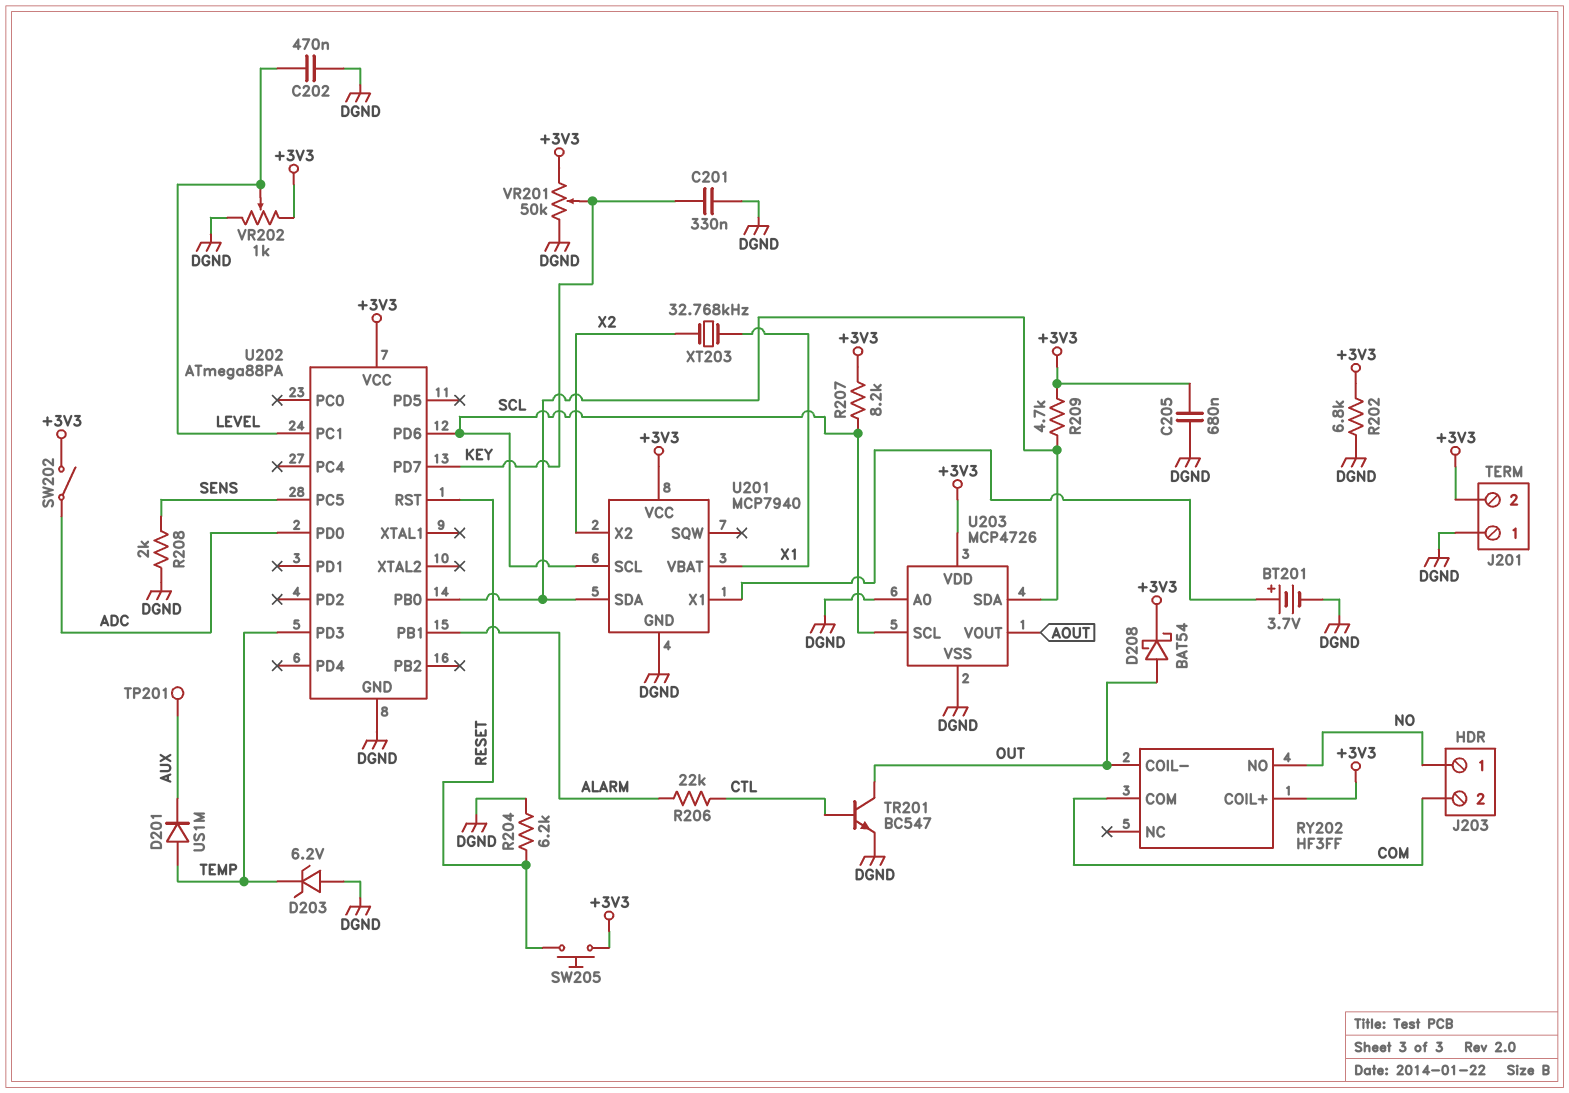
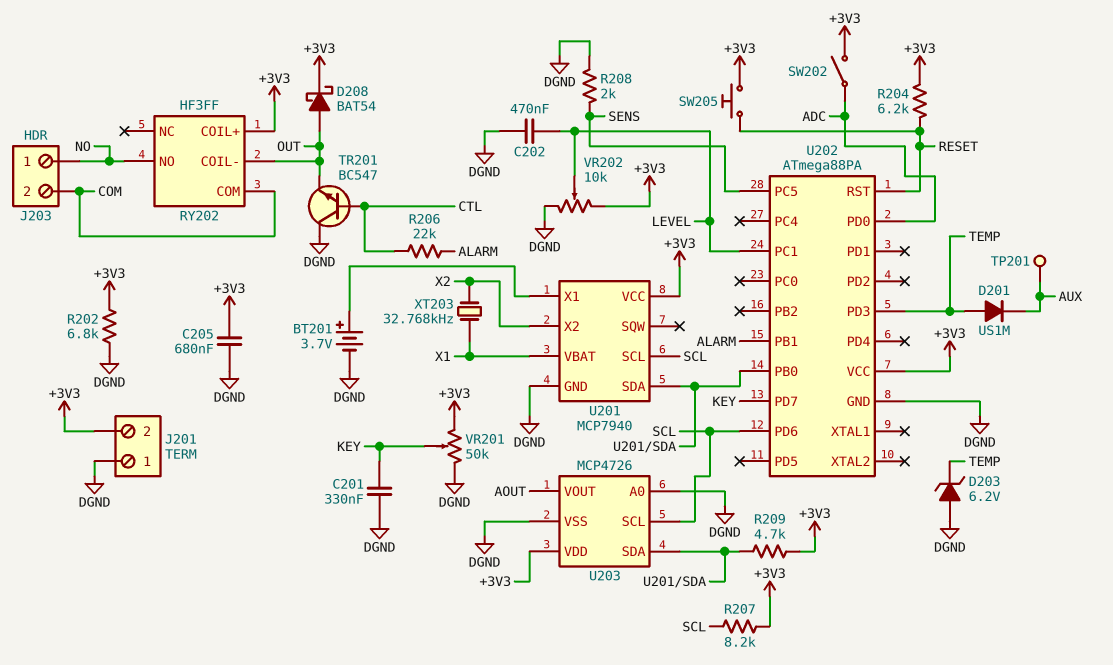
R204: 6.2k (DGND, RESET) -> 6.2k (+3V3, RESET)
TR201: NPN BC547 (B CTL, C OUT, E DGND) -> NPN BC547 (B CTL, C DGND, E OUT)
VR202: 1k (+3V3, DGND, wiper LEVEL) -> 10k (+3V3, DGND, wiper LEVEL)

